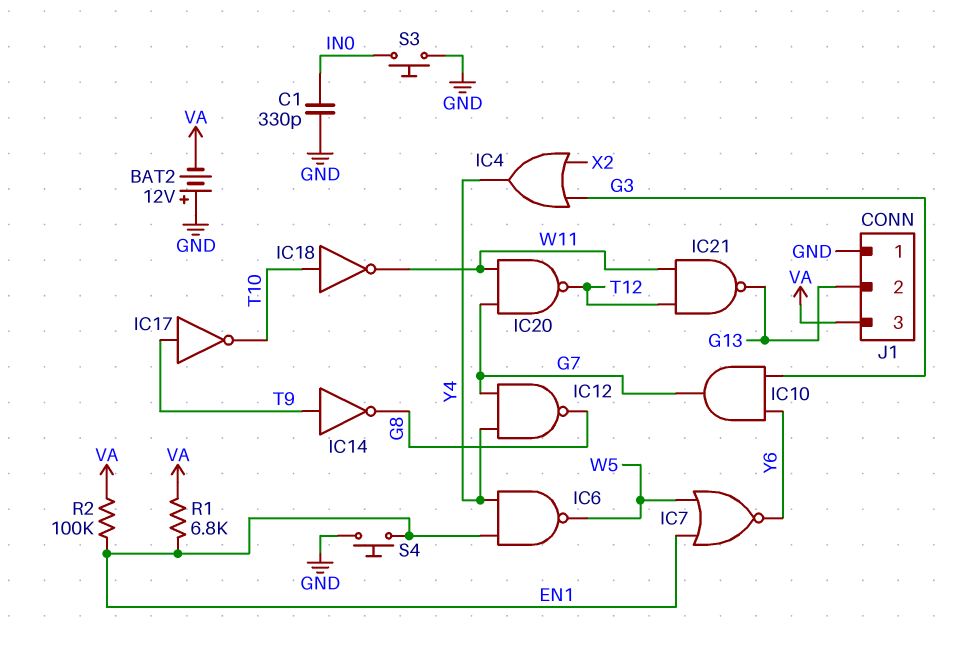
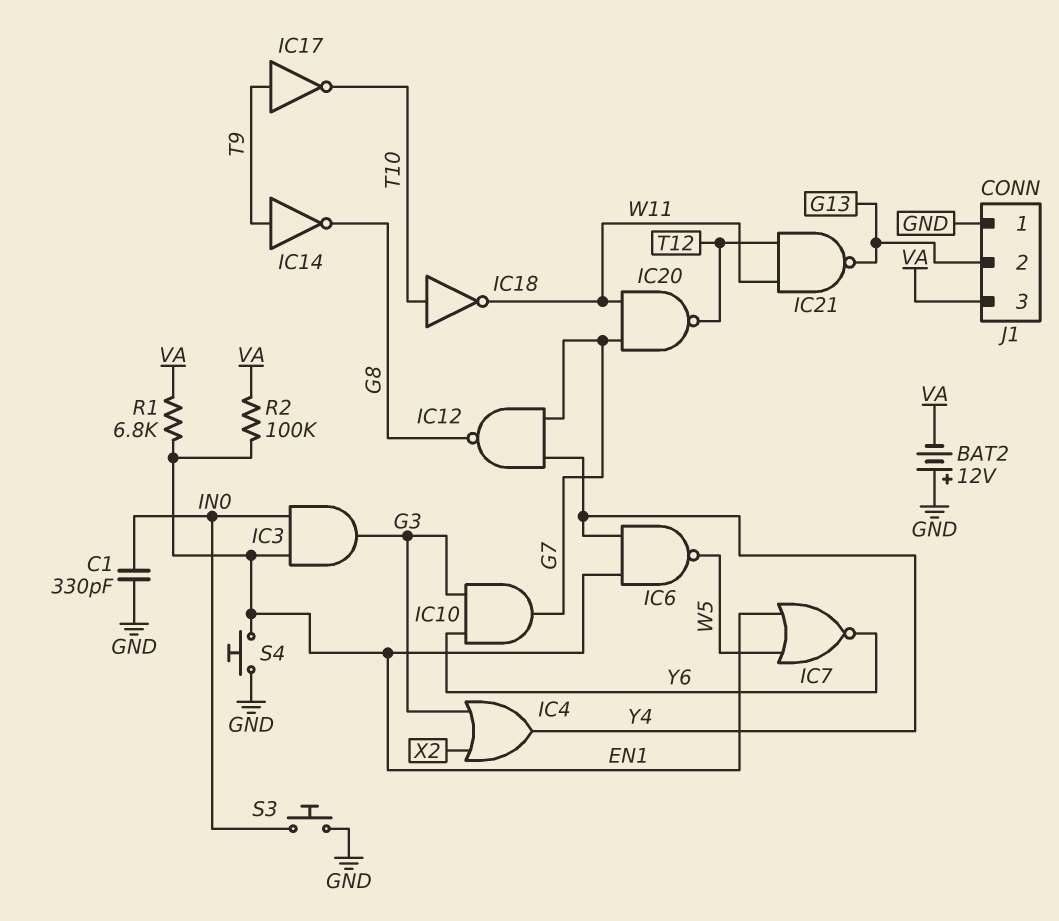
IC3: none -> AND (in EN1, in IN0, out G3)

